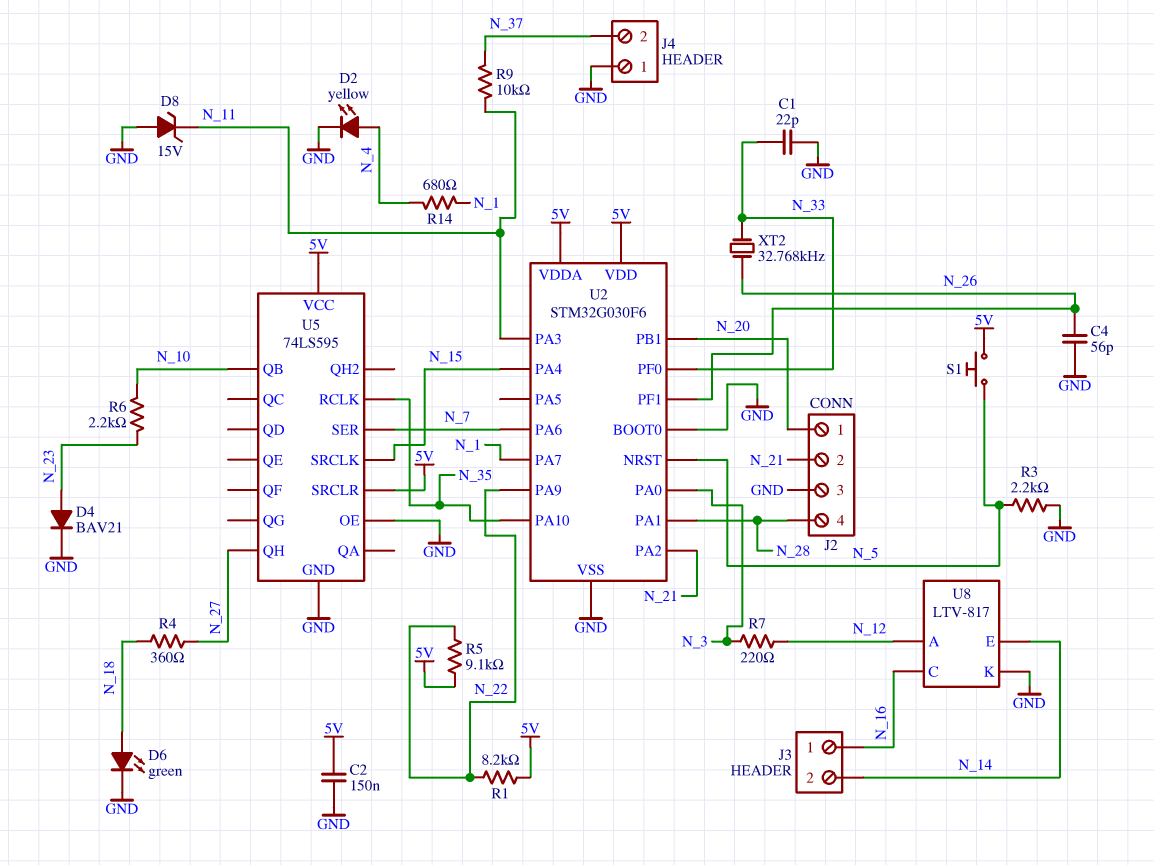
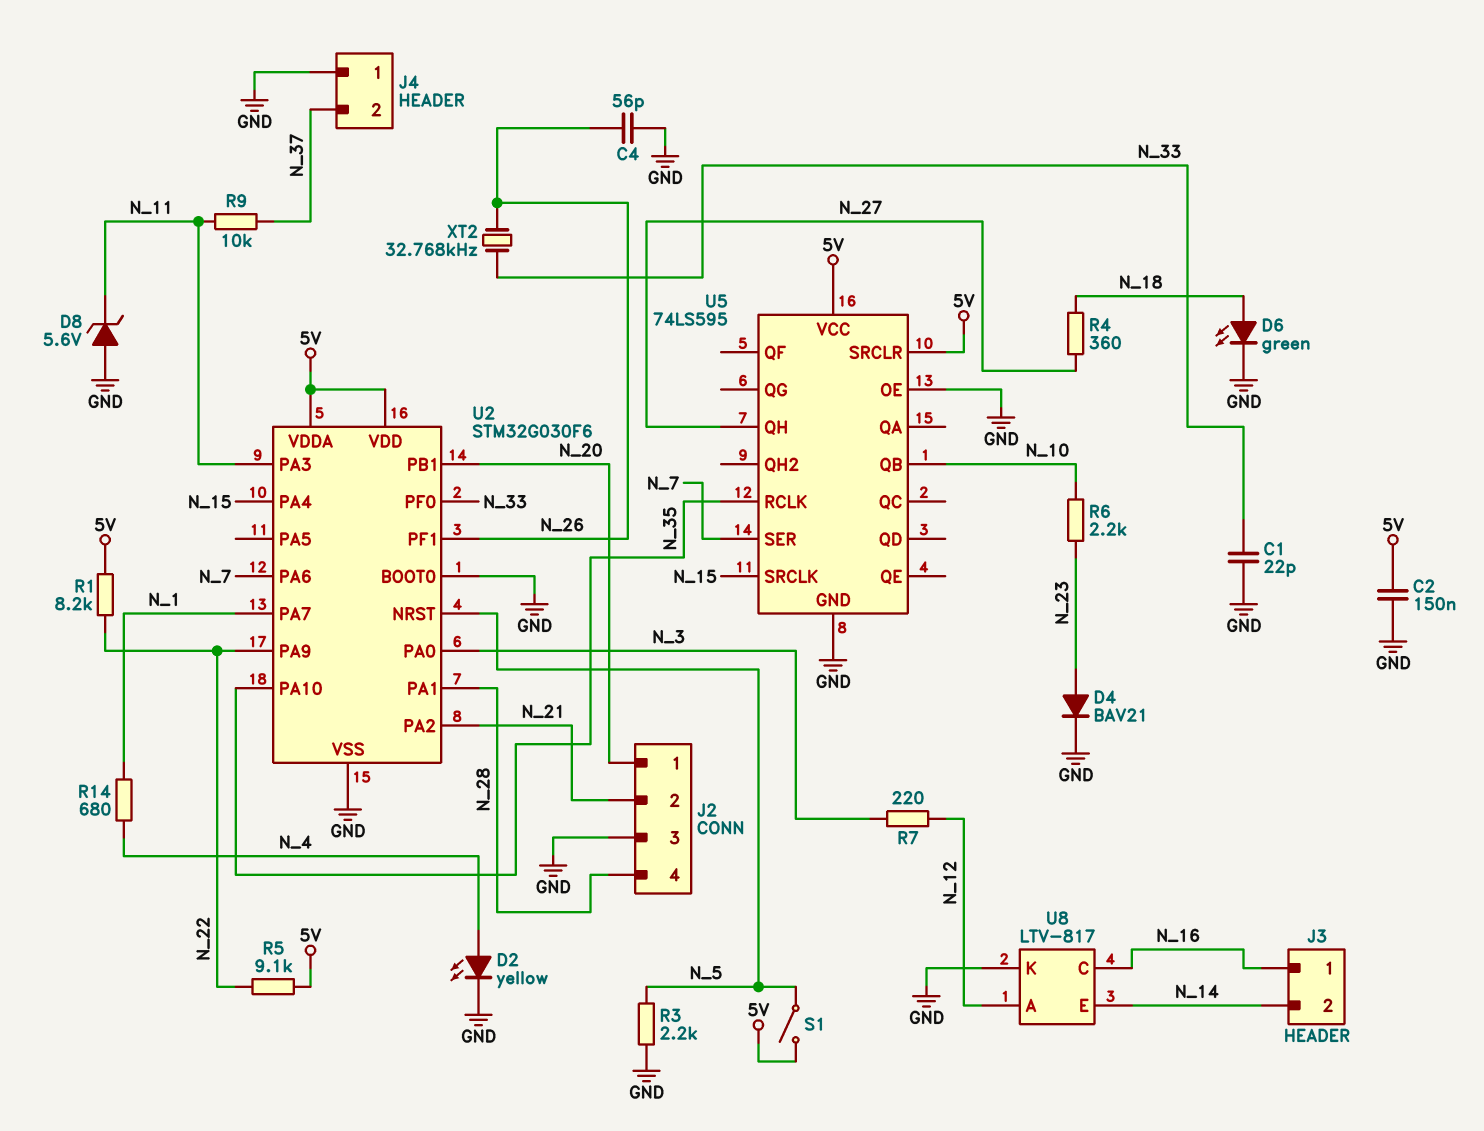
D8: zener 15V (A GND, K N_11) -> zener 5.6V (A GND, K N_11)
S1: button (5V, N_5) -> switch (5V, N_5)

